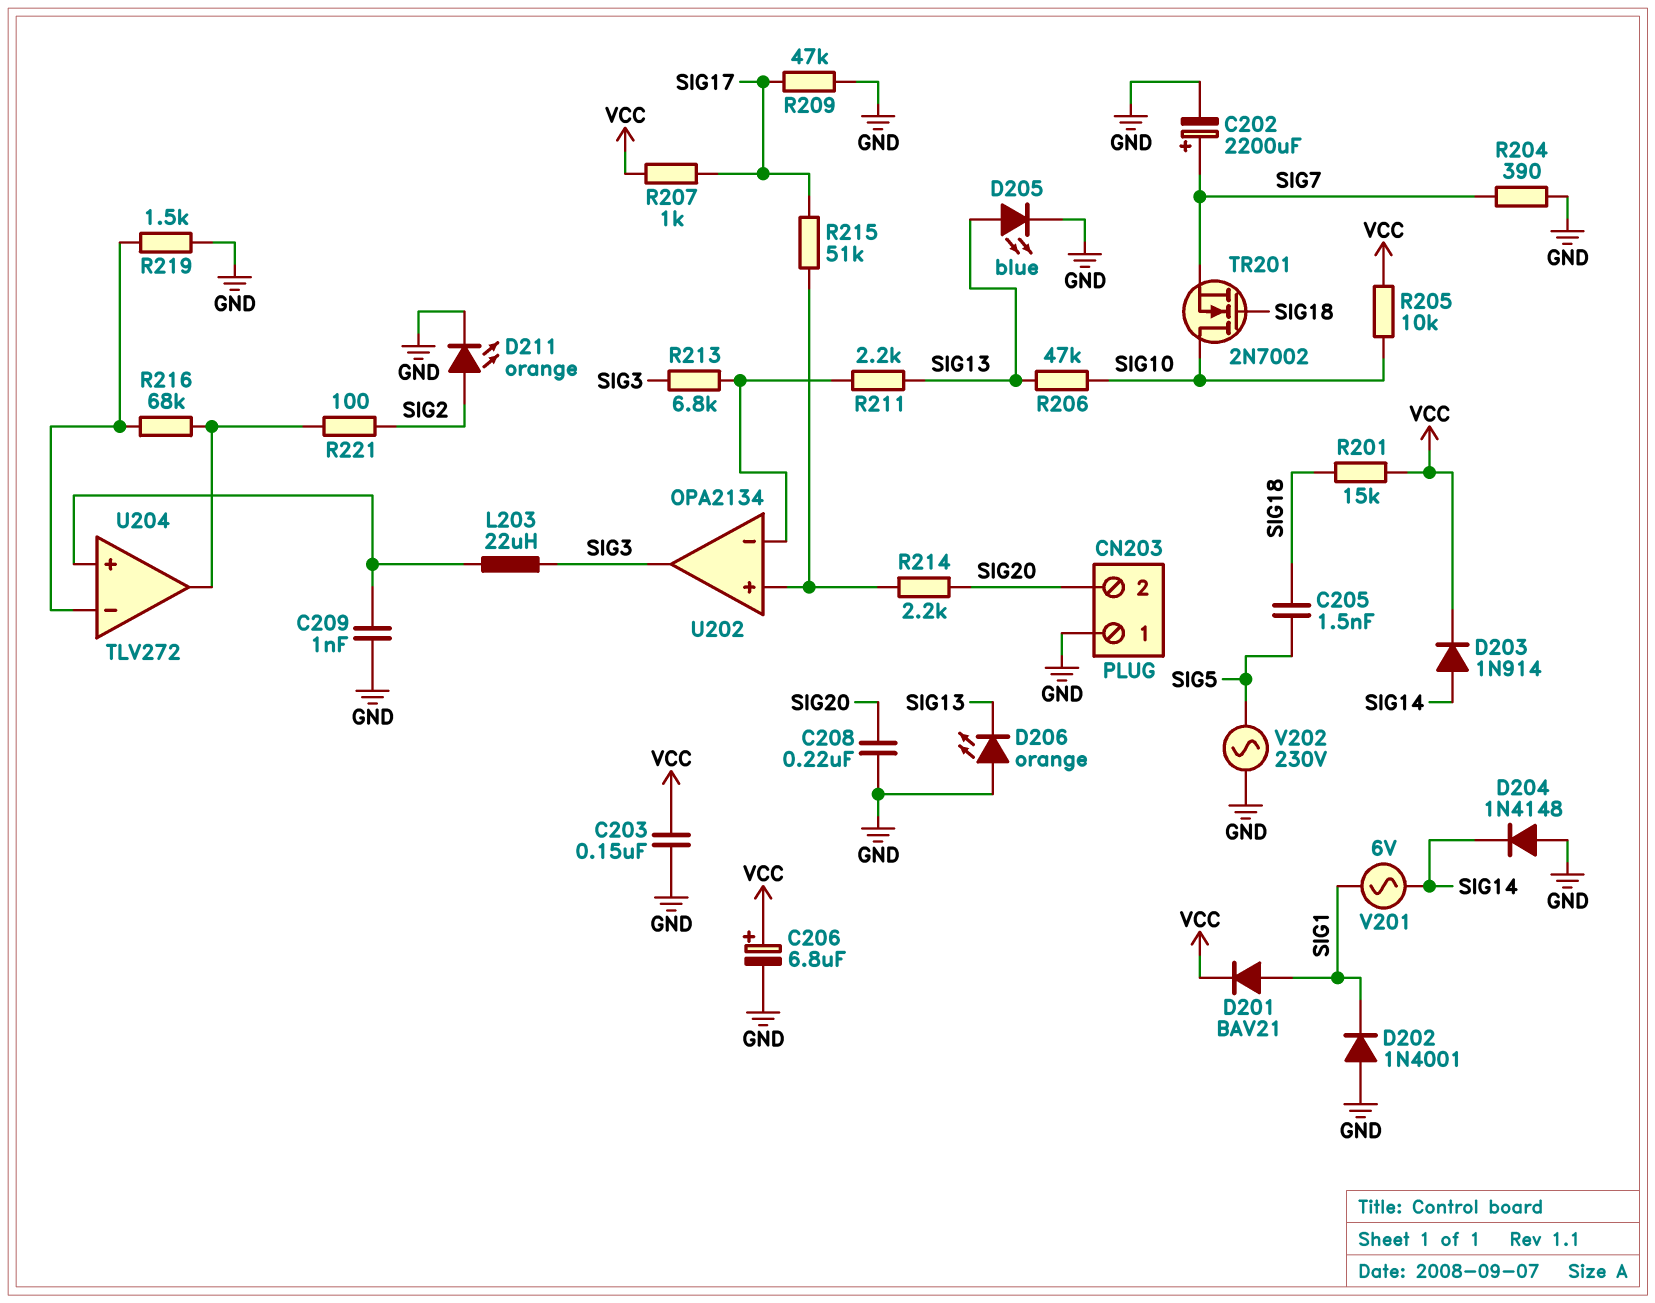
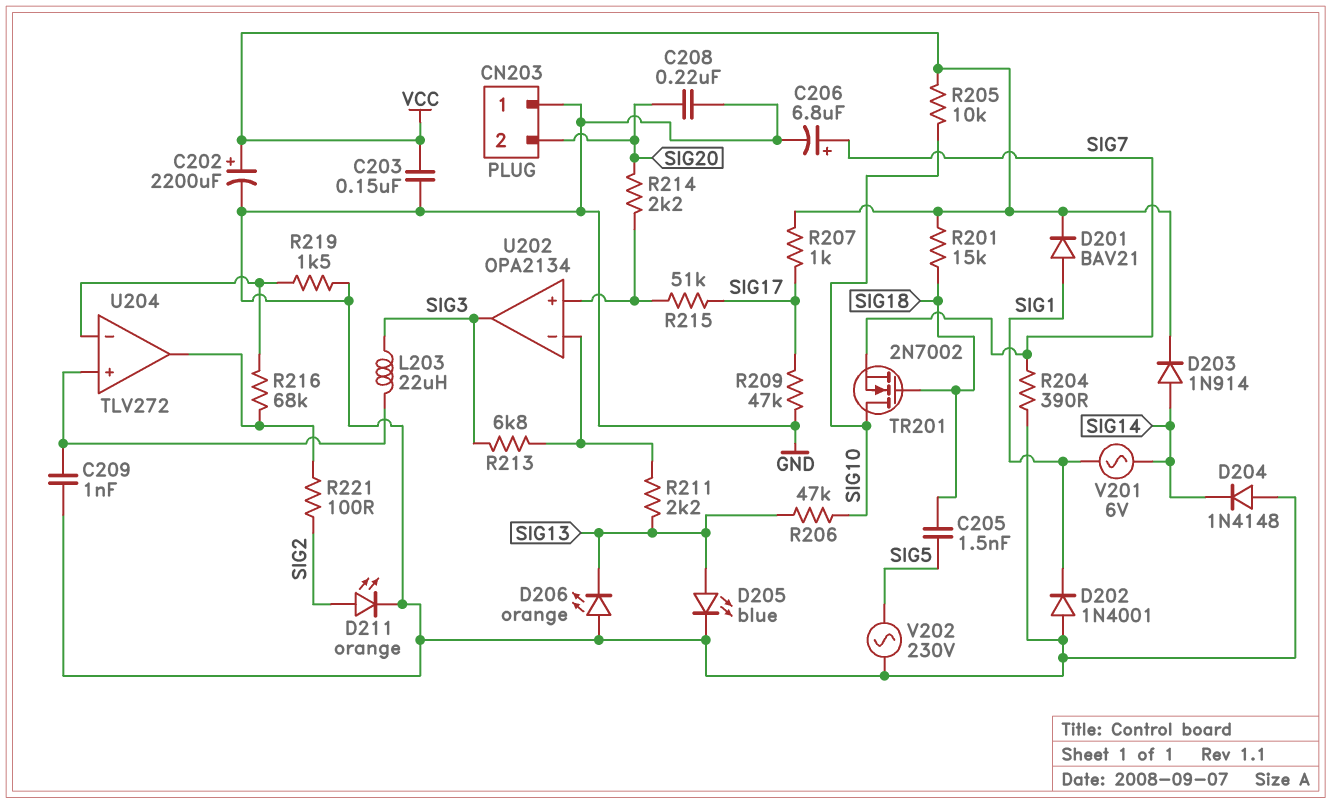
C202: 2200uF (plus SIG7, minus GND) -> 2200uF (plus VCC, minus GND)
C206: 6.8uF (plus VCC, minus GND) -> 6.8uF (plus SIG7, minus GND)

